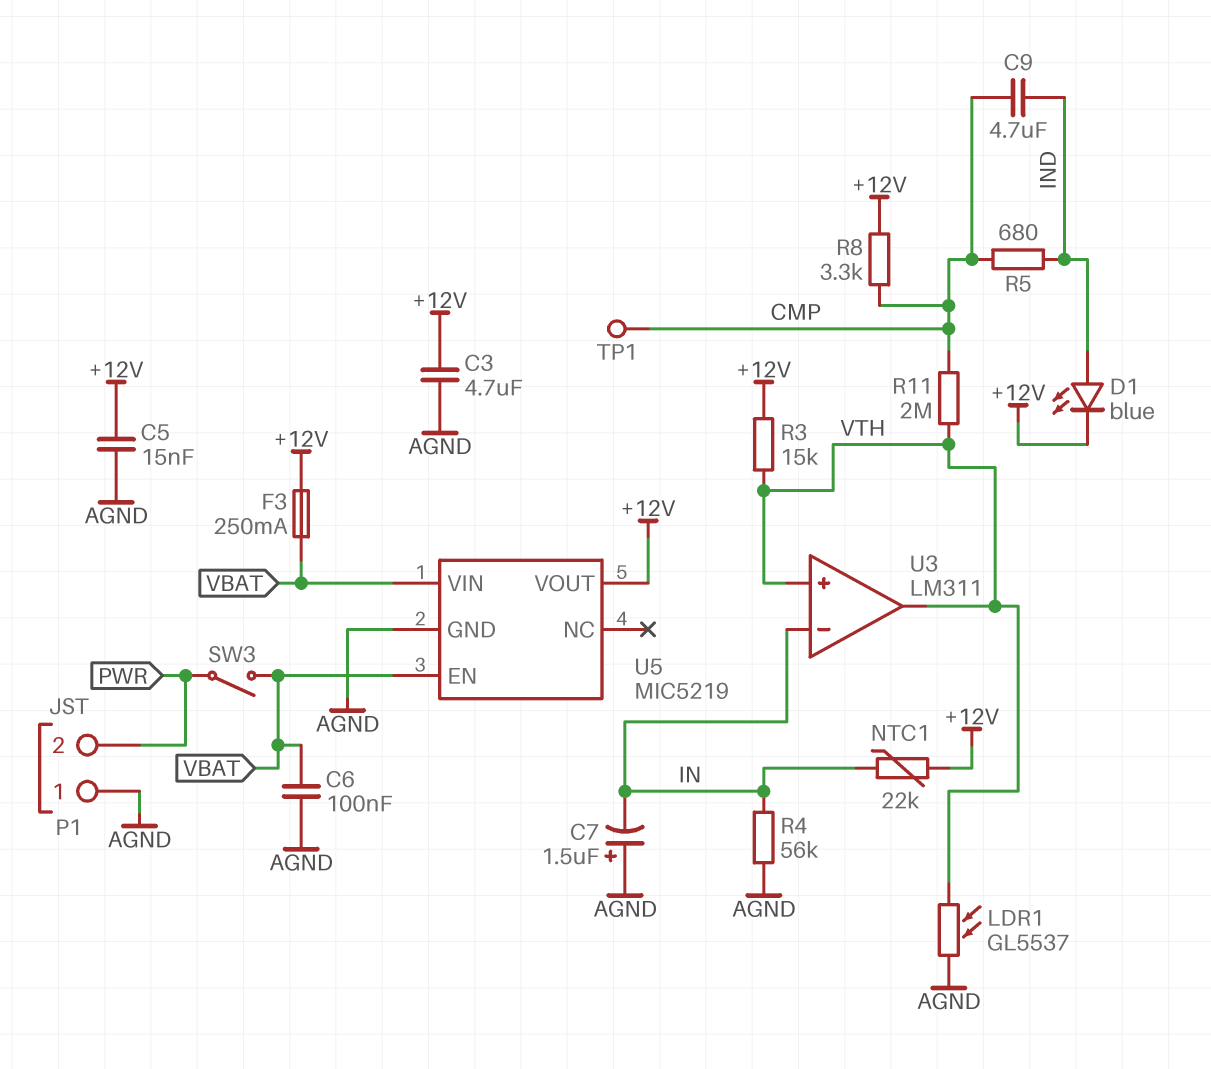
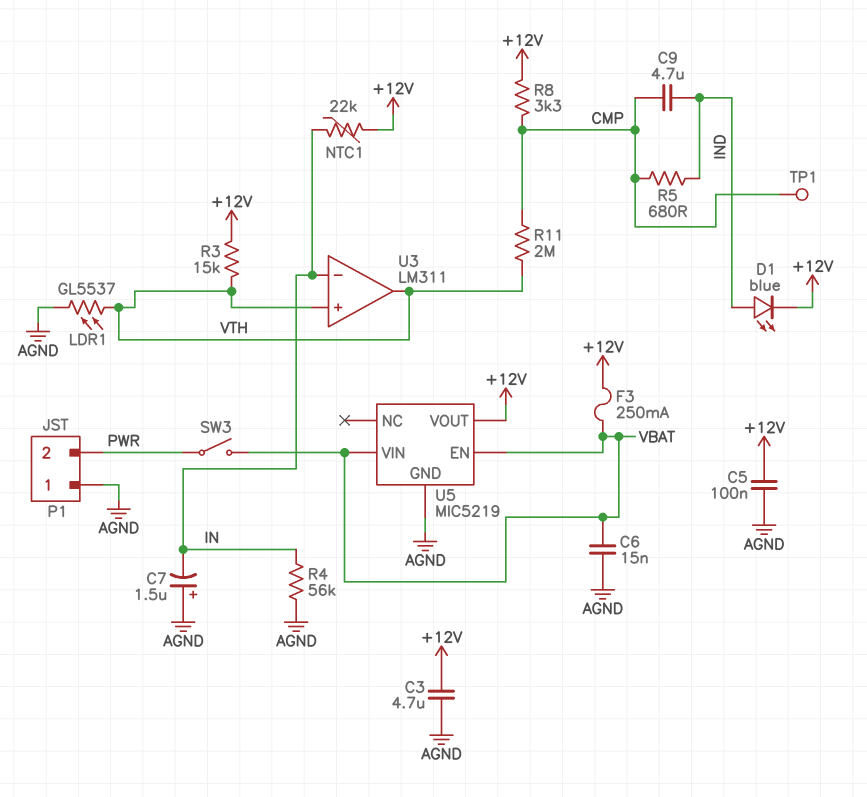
C5: 15nF (+12V, AGND) -> 100nF (+12V, AGND)
C6: 100nF (AGND, VBAT) -> 15nF (AGND, VBAT)

